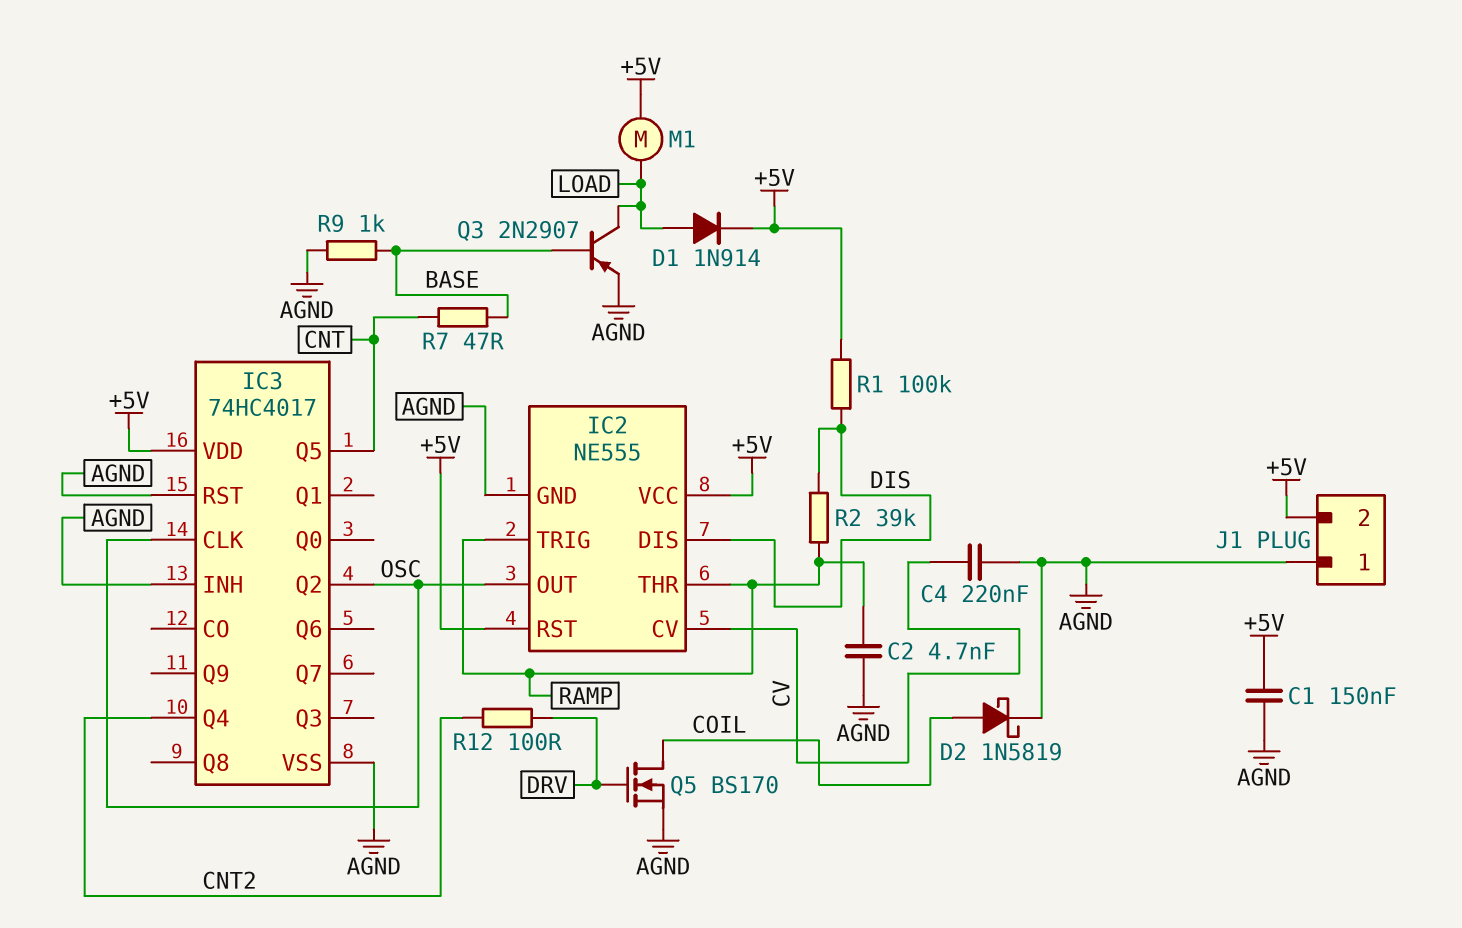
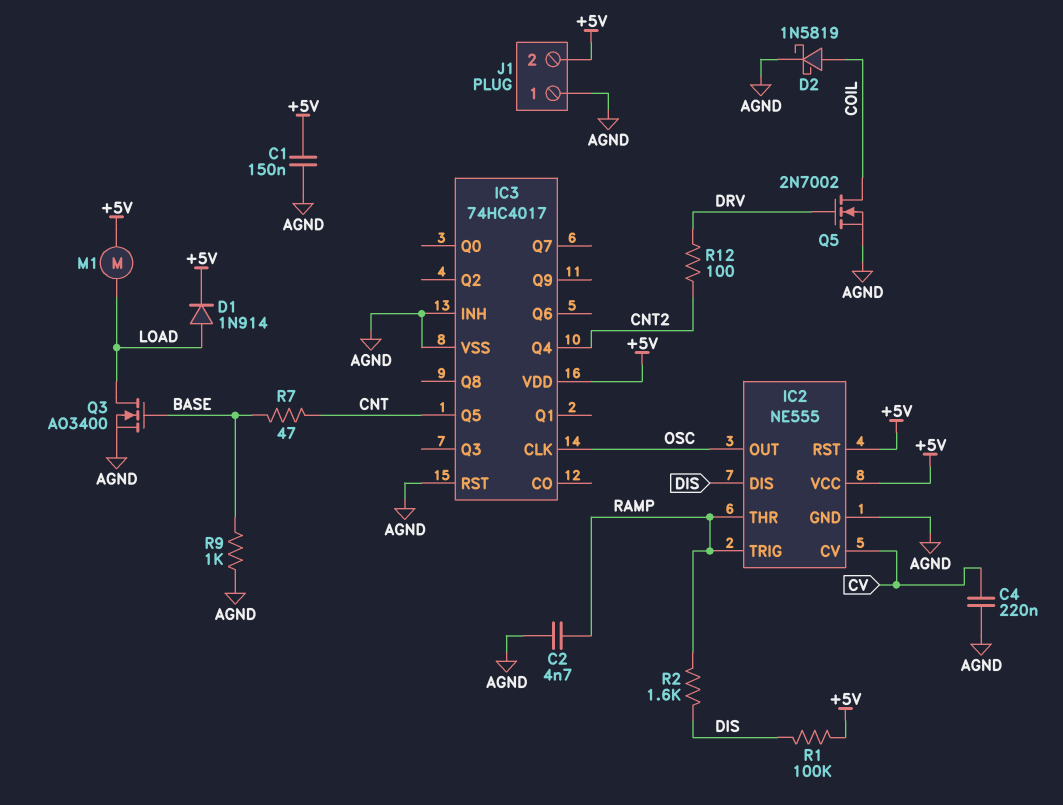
IC3 pin Q2: OSC -> none
Q3: PNP 2N2907 (B BASE, C LOAD, E AGND) -> NMOS AO3400 (G BASE, D LOAD, S AGND)
Q5: NMOS BS170 (G DRV, D COIL, S AGND) -> NMOS 2N7002 (G DRV, D COIL, S AGND)
R2: 39k (DIS, RAMP) -> 1.6k (DIS, RAMP)

